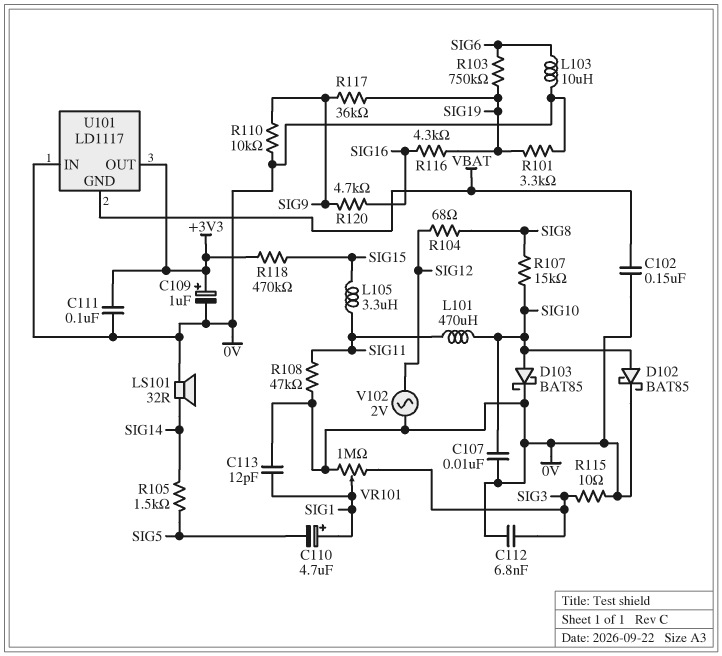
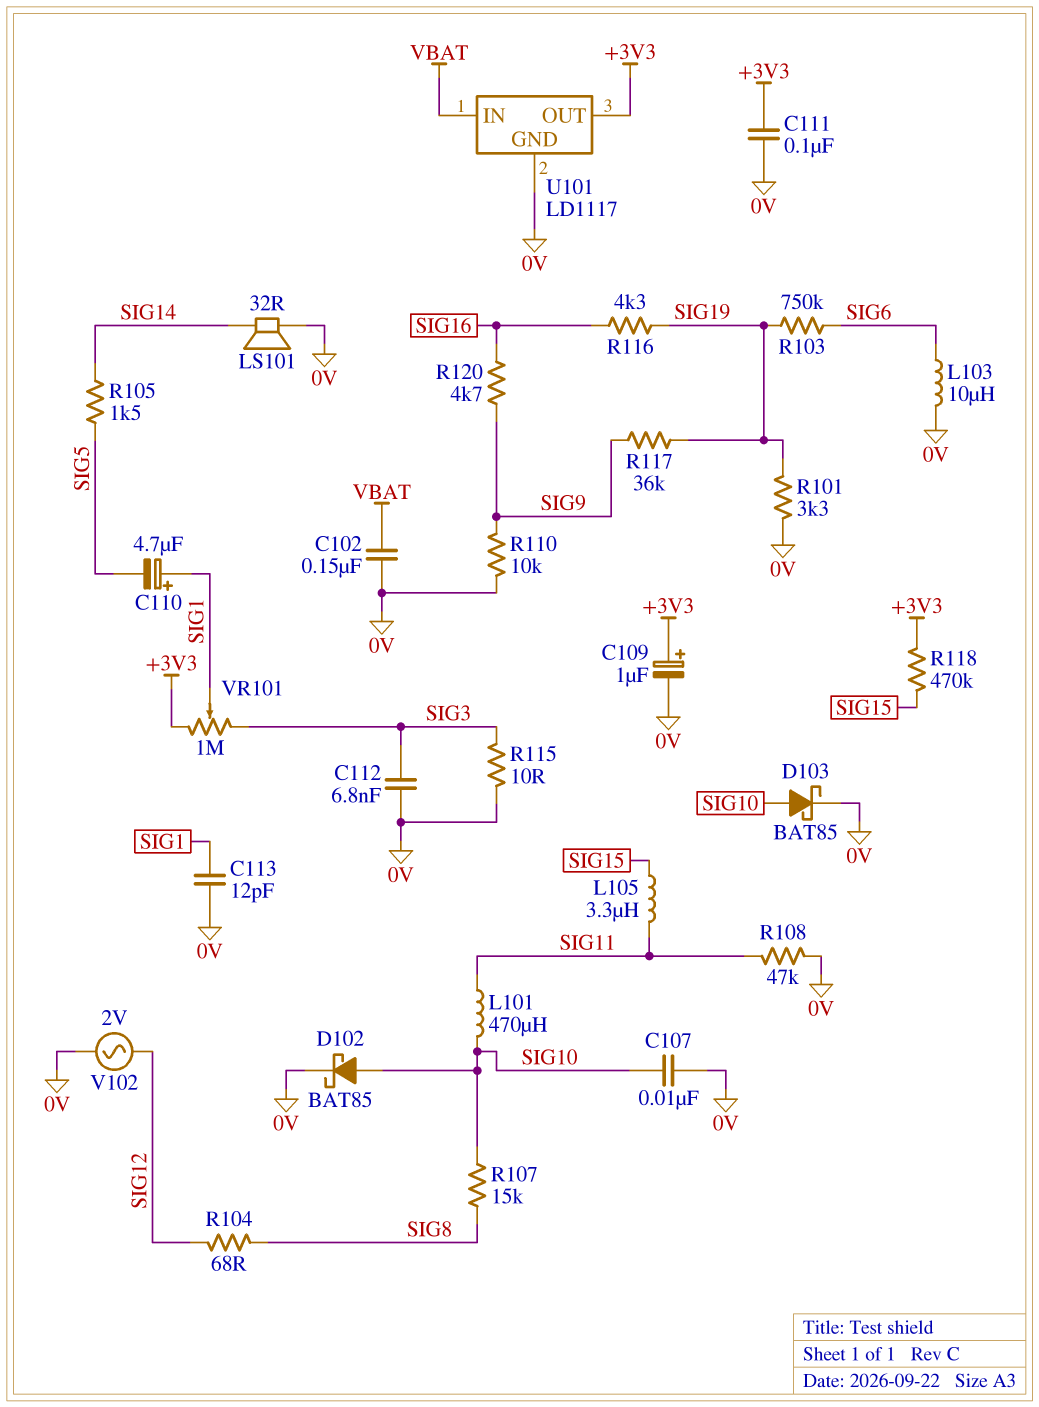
U101 pin GND: VBAT -> 0V
U101 pin IN: 0V -> VBAT
VR101: 1M (0V, SIG3, wiper SIG1) -> 1M (+3V3, SIG3, wiper SIG1)

